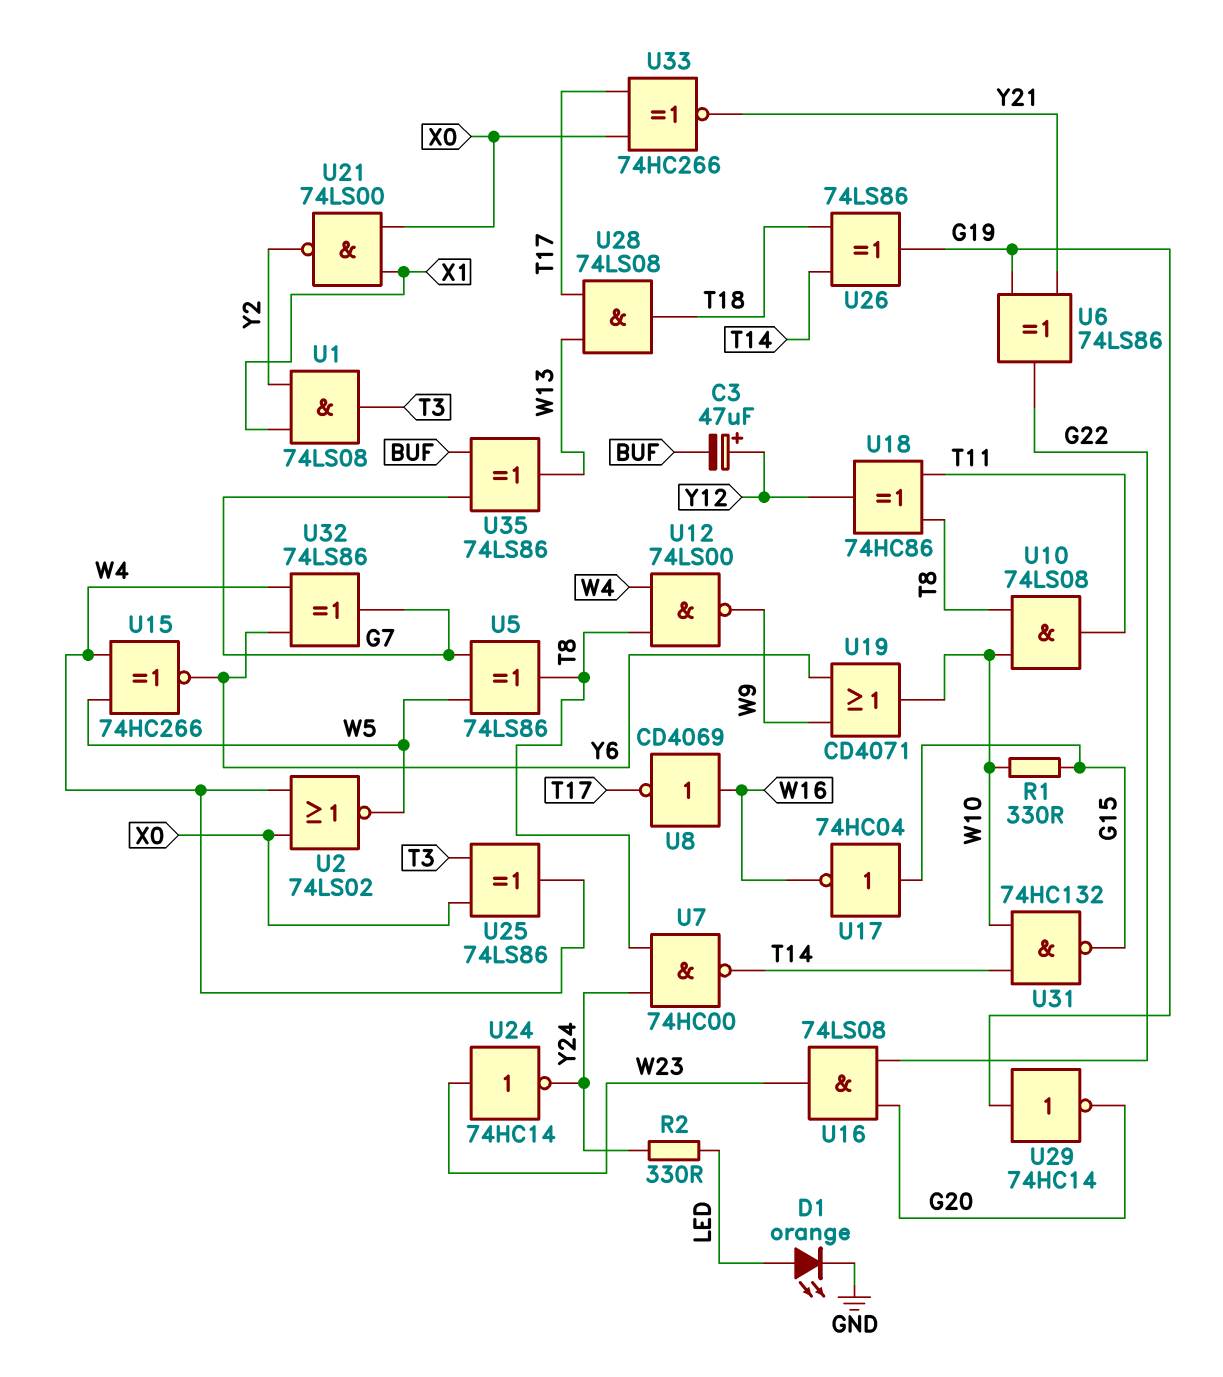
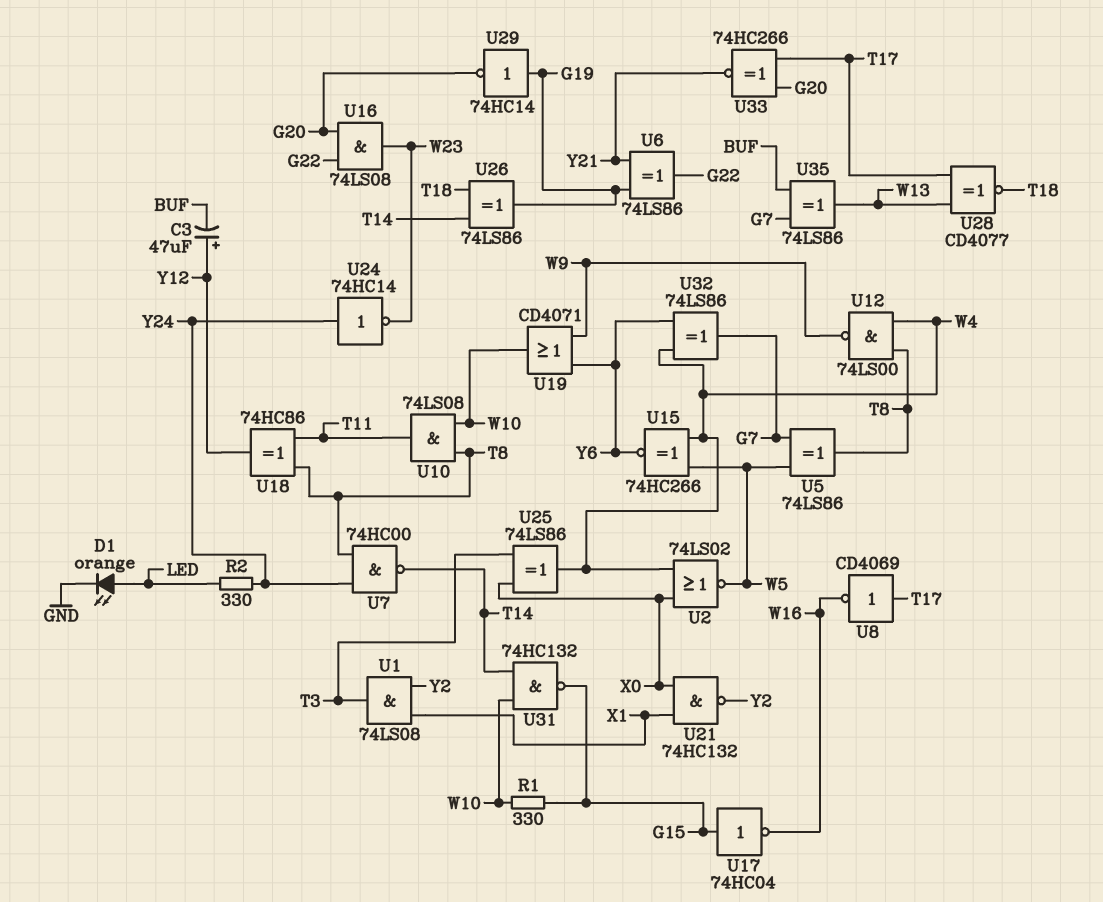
U8: NOT CD4069 (in W16, out T17) -> NOT CD4069 (in T17, out W16)
U21: NAND 74LS00 (in X0, in X1, out Y2) -> NAND 74HC132 (in X0, in X1, out Y2)
U24: NOT 74HC14 (in W23, out Y24) -> NOT 74HC14 (in Y24, out W23)
U28: AND 74LS08 (in T17, in W13, out T18) -> XNOR CD4077 (in T17, in W13, out T18)
U33: XNOR 74HC266 (in T17, in X0, out Y21) -> XNOR 74HC266 (in G20, in T17, out Y21)

